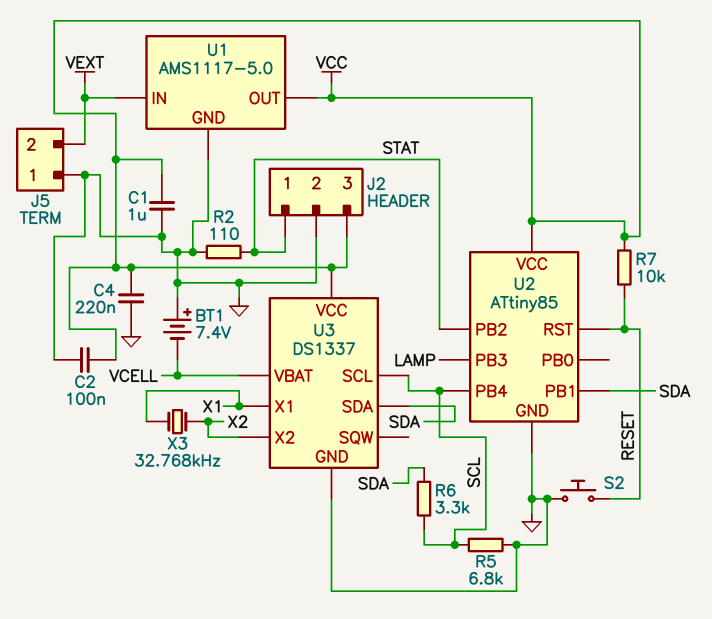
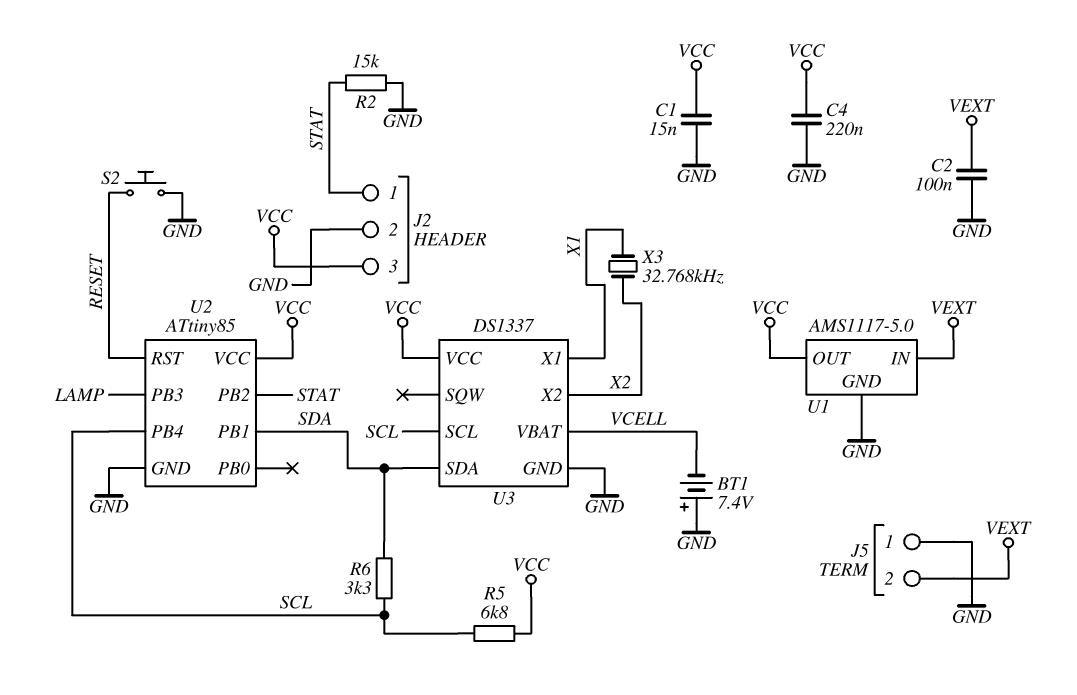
C1: 1uF (GND, VCC) -> 15nF (GND, VCC)
C2: 100nF (GND, VCC) -> 100nF (GND, VEXT)
R2: 110 (GND, STAT) -> 15k (GND, STAT)
R5: 6.8k (GND, SCL) -> 6.8k (SCL, VCC)
R7: 10k (RESET, VCC) -> none

